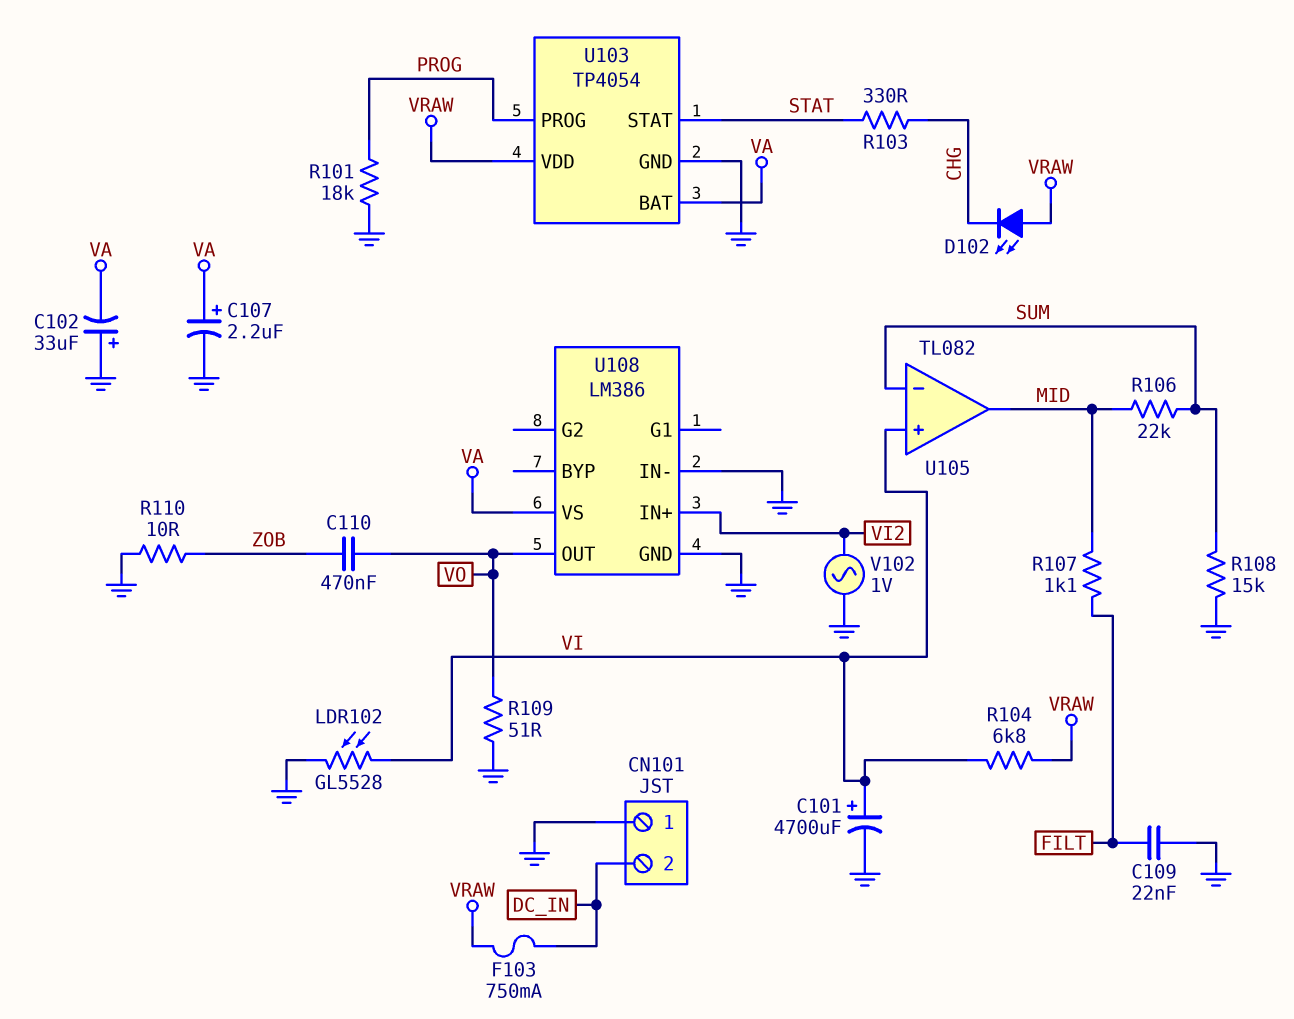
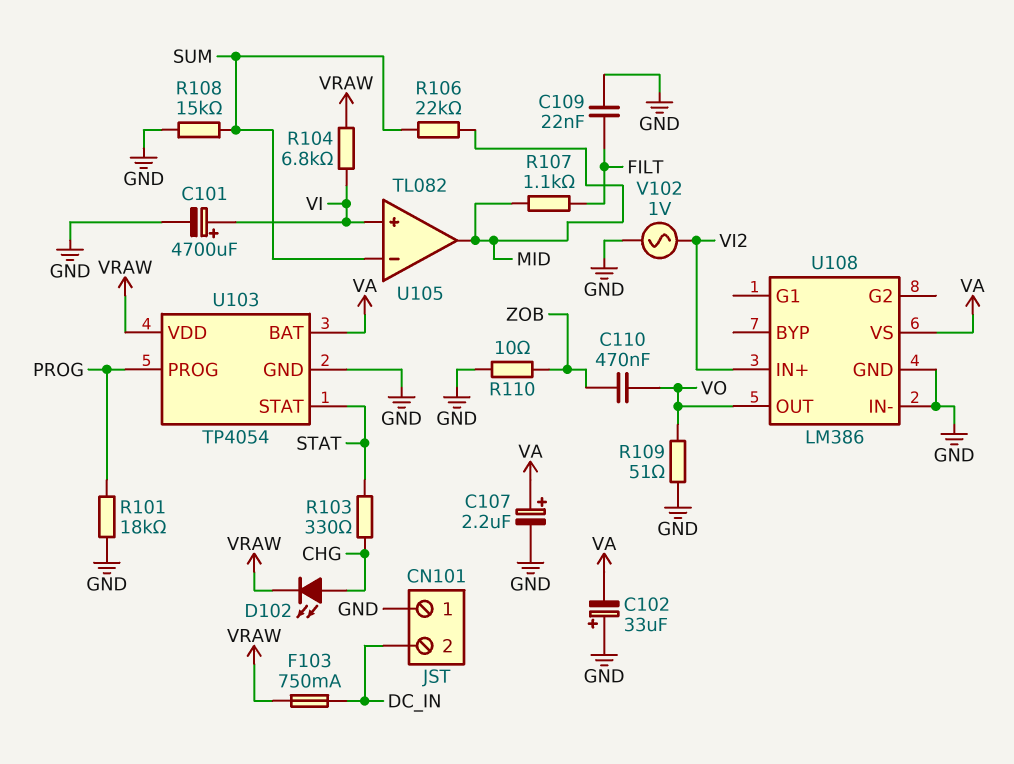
D102: LED (A VRAW, K CHG) -> LED (A CHG, K VRAW)
LDR102: GL5528 (GND, VI) -> none

